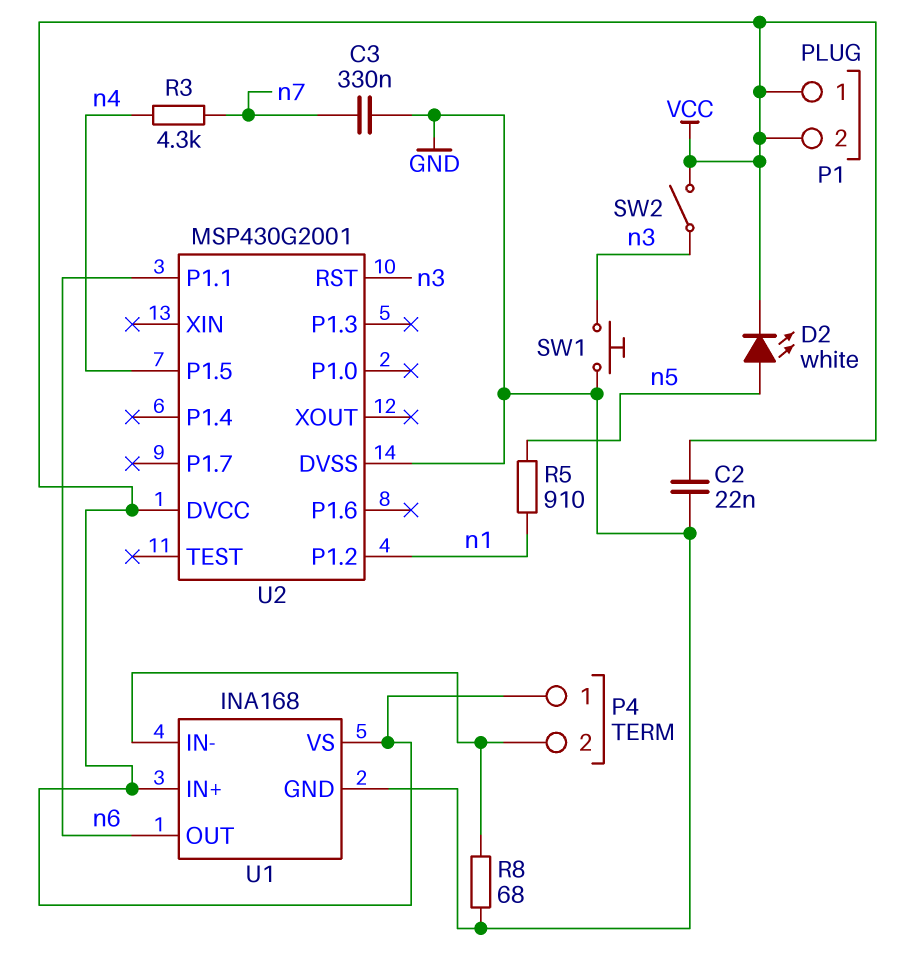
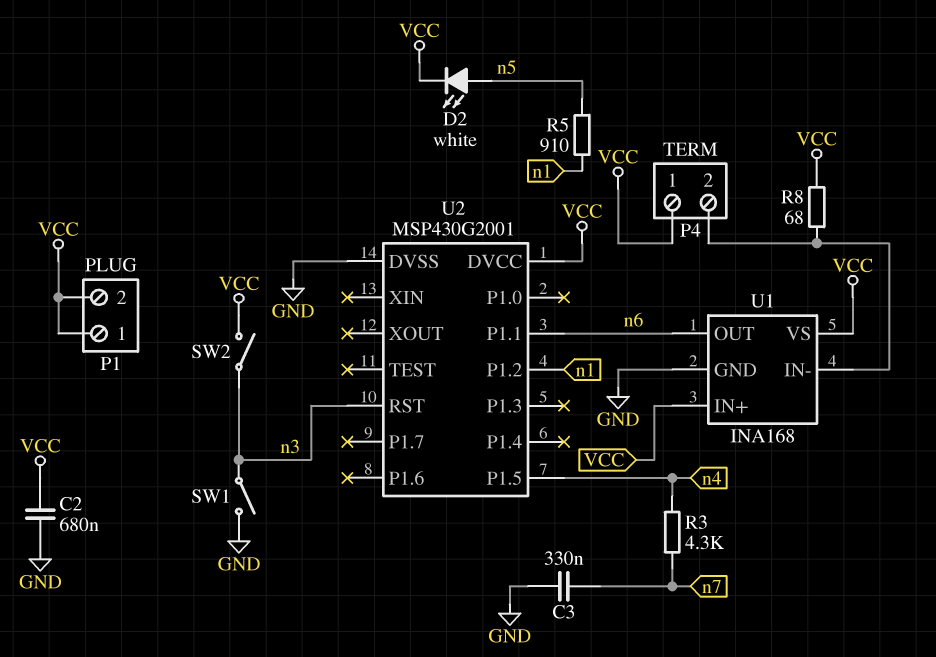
C2: 22nF (GND, VCC) -> 680nF (GND, VCC)
R8: 68 (GND, P4/2) -> 68 (P4/2, VCC)
SW1: button (GND, n3) -> switch (GND, n3)

